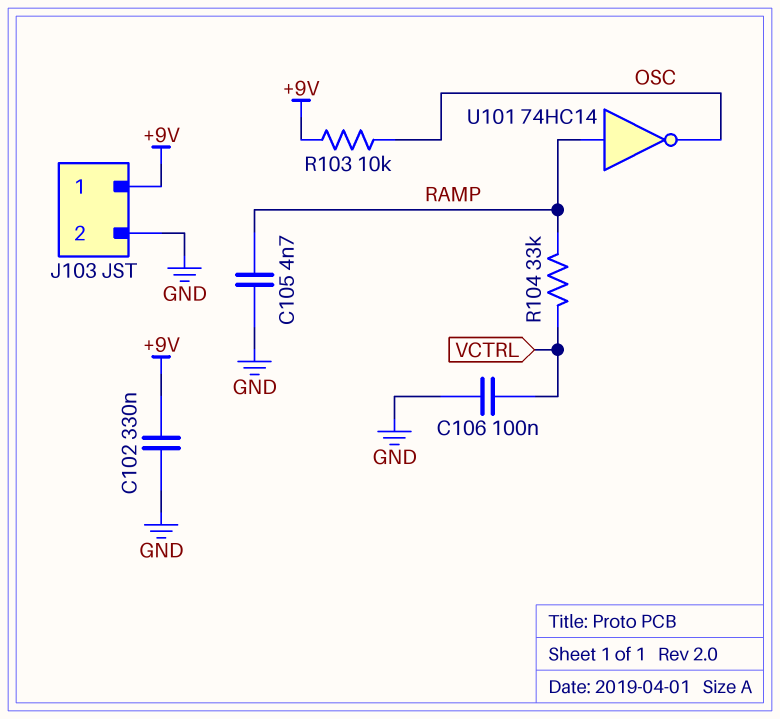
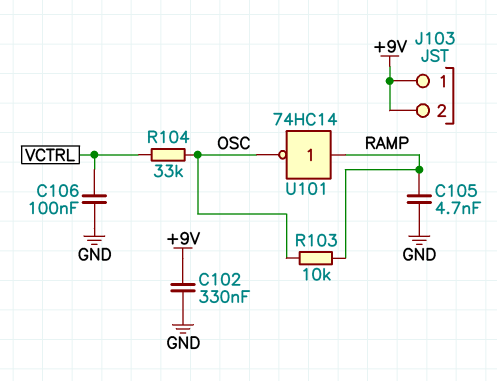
J103 pin 2: GND -> +9V
R103: 10k (+9V, OSC) -> 10k (OSC, RAMP)
R104: 33k (RAMP, VCTRL) -> 33k (OSC, VCTRL)

